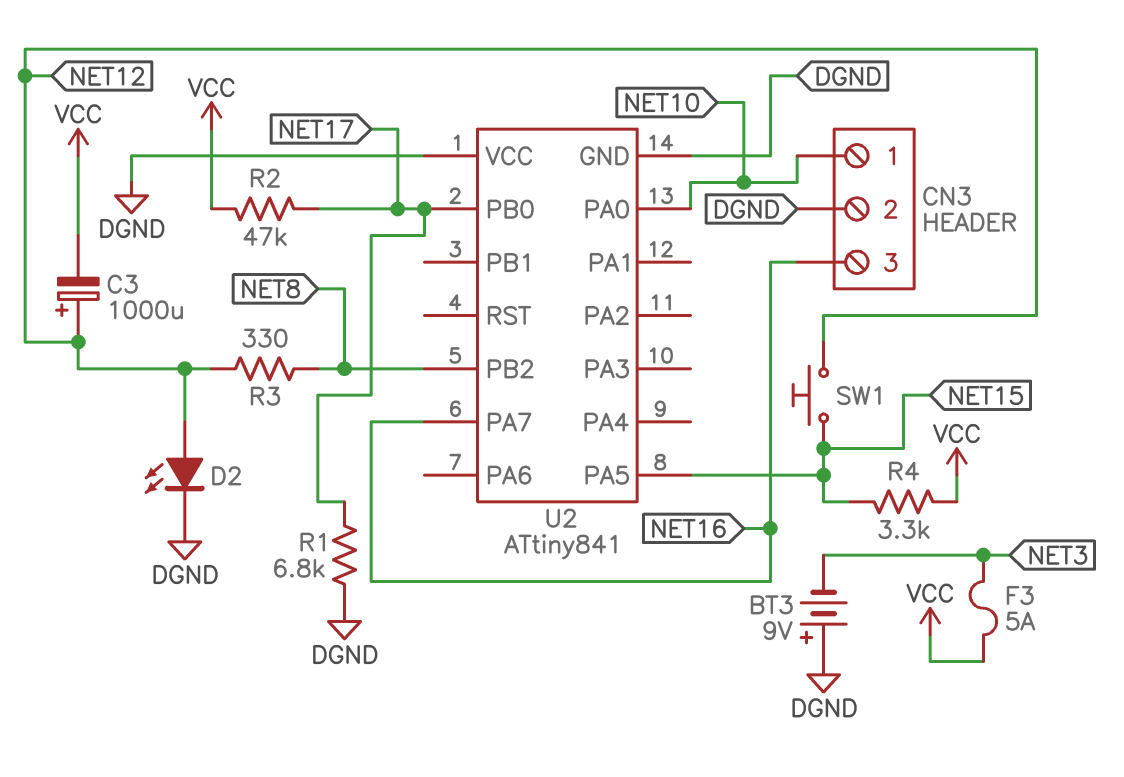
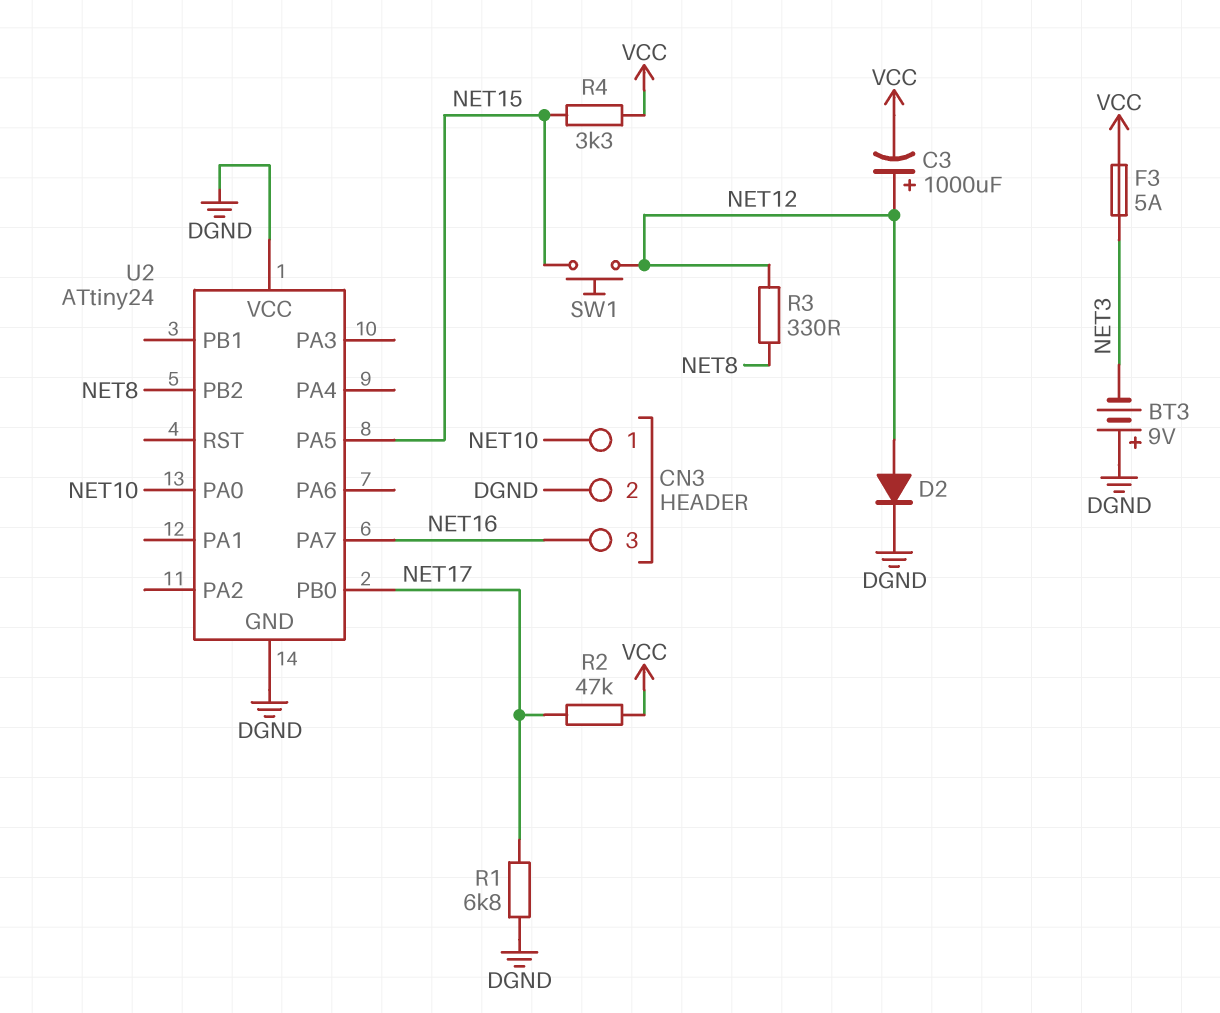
D2: LED (A NET12, K DGND) -> diode (A NET12, K DGND)
U2: ATtiny841 -> ATtiny24

